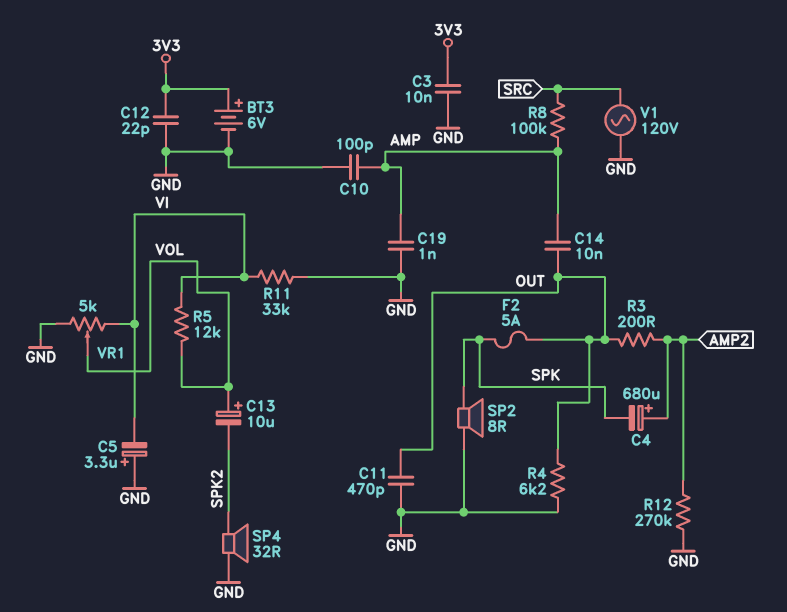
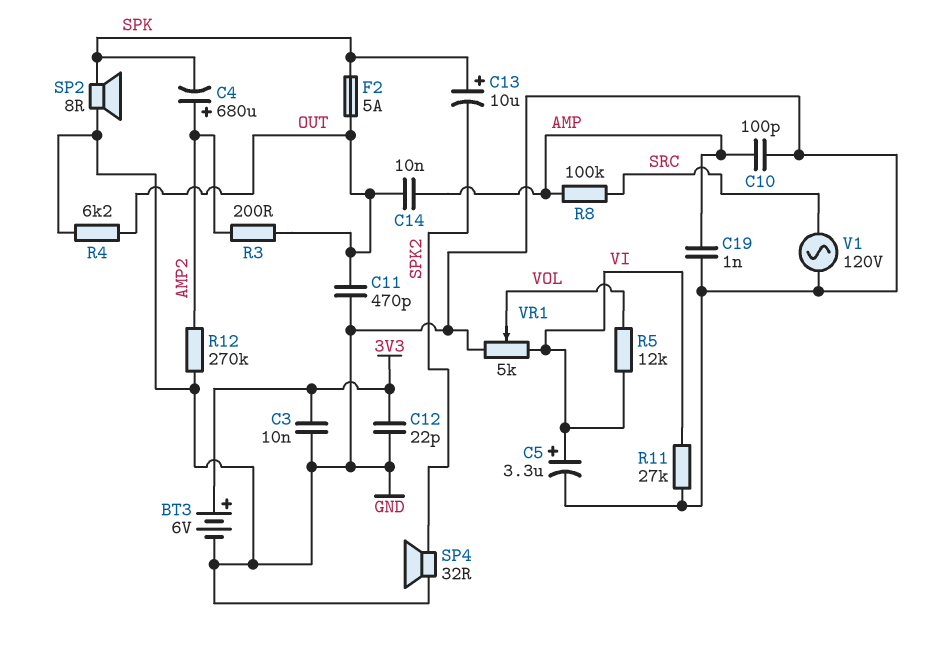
C5: 3.3uF (plus GND, minus VI) -> 3.3uF (plus VI, minus GND)
C13: 10uF (plus VOL, minus SPK2) -> 10uF (plus SPK, minus SPK2)
R11: 33k (GND, VI) -> 27k (GND, VI)

